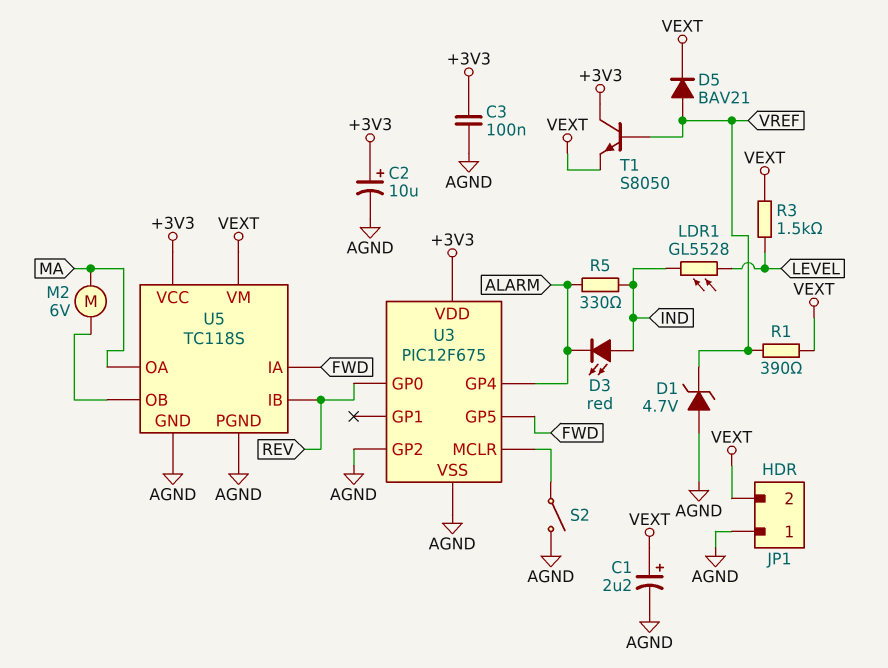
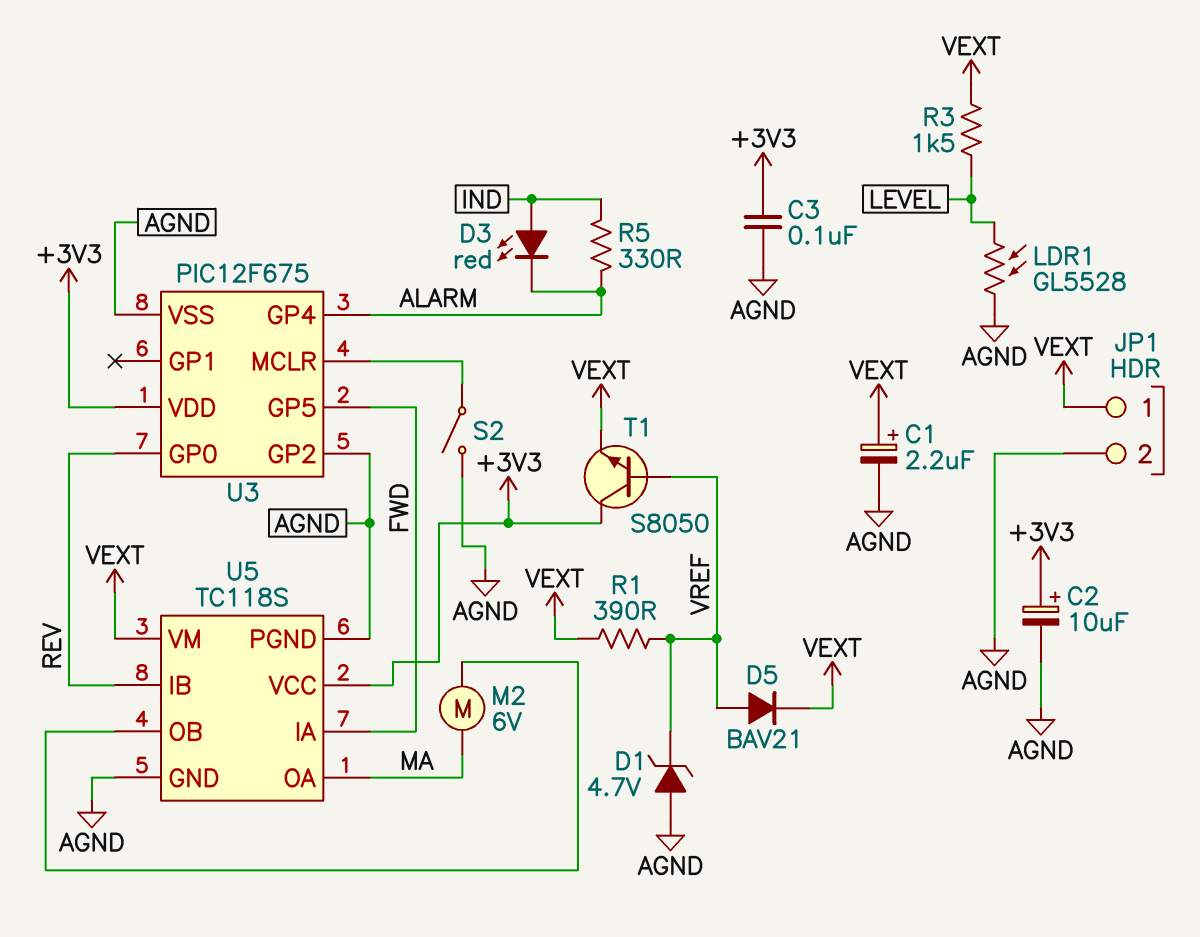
JP1 pin 1: AGND -> VEXT
JP1 pin 2: VEXT -> AGND
LDR1: GL5528 (IND, LEVEL) -> GL5528 (AGND, LEVEL)

